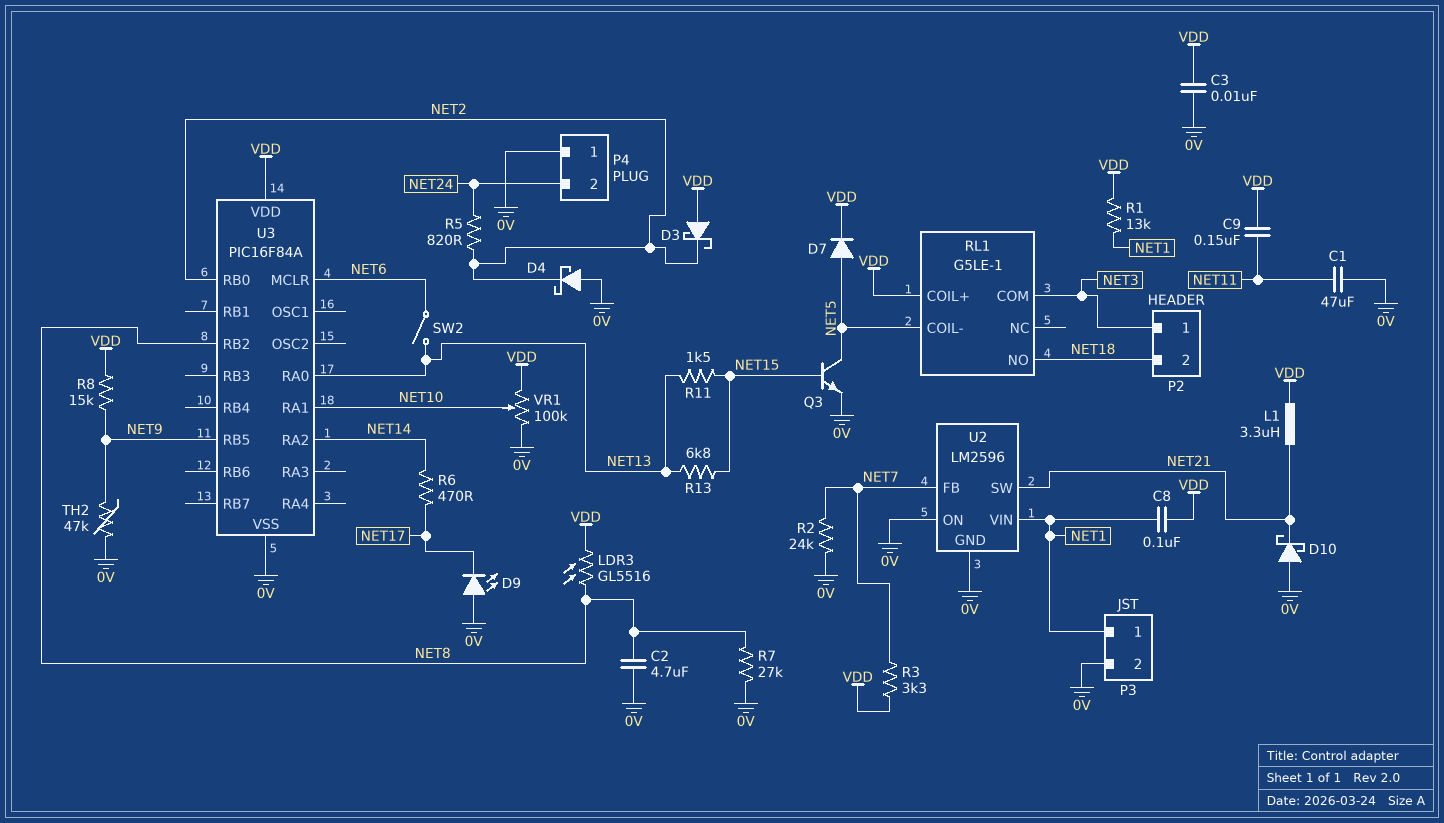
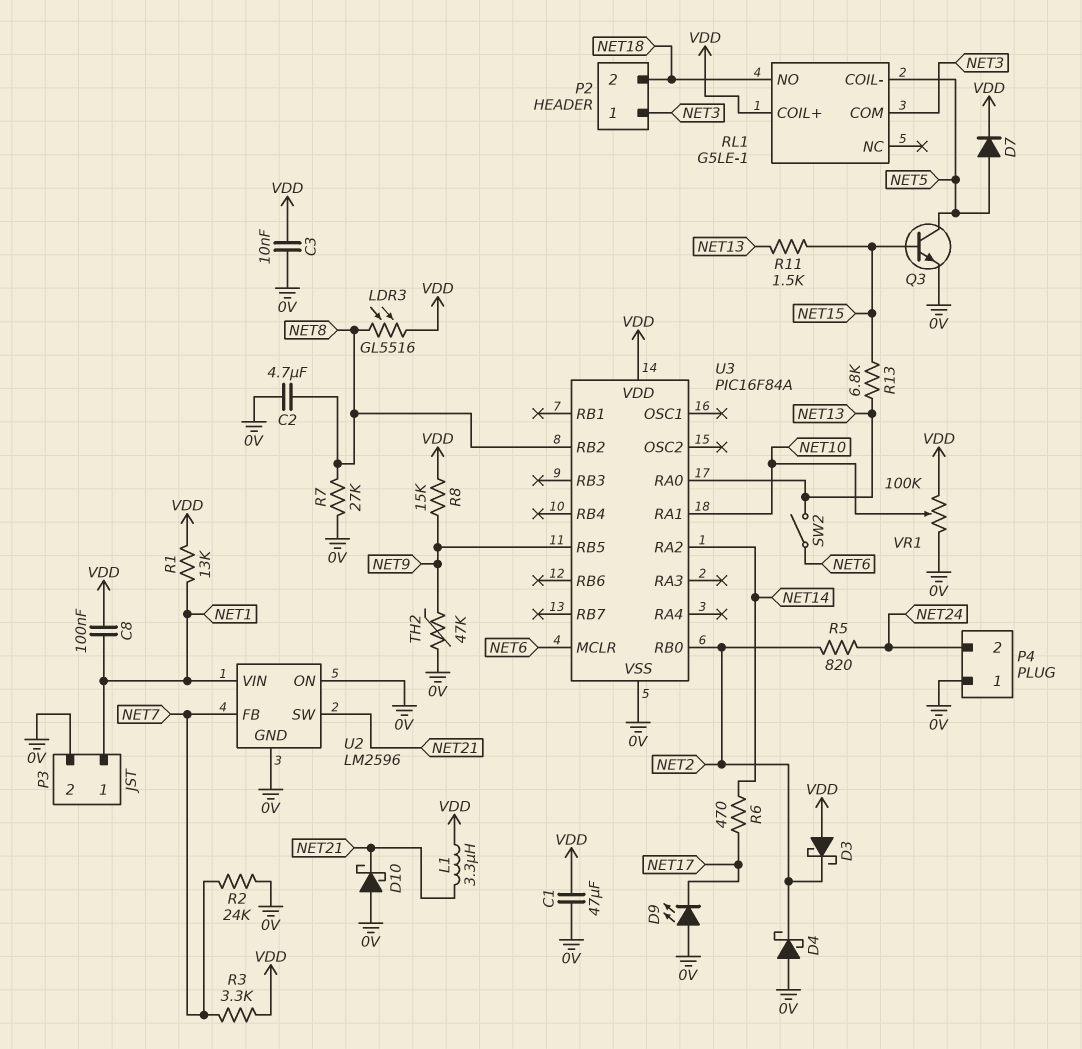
C1: 47uF (0V, NET11) -> 47uF (0V, VDD)
C9: 150nF (NET11, VDD) -> none

